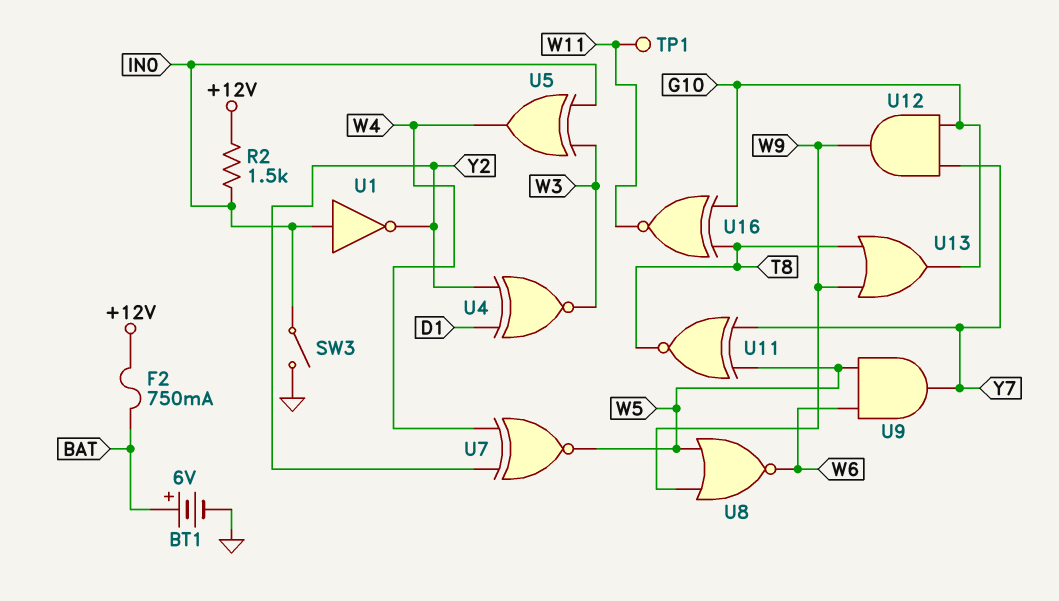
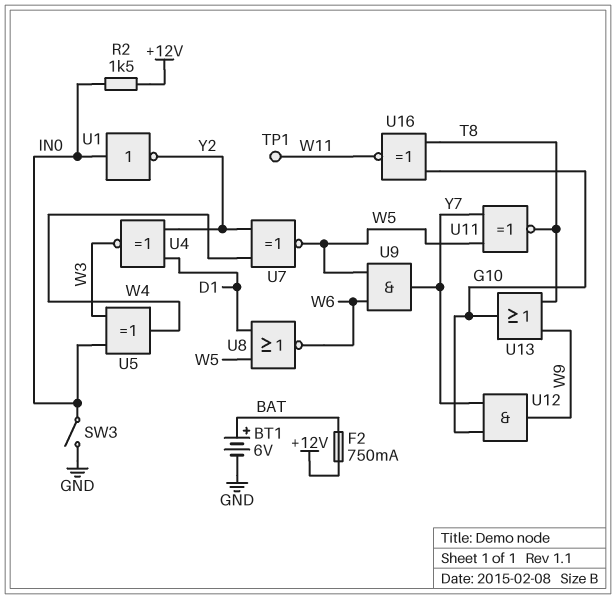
U8: NOR (in W5, in W9, out W6) -> NOR (in D1, in W5, out W6)

